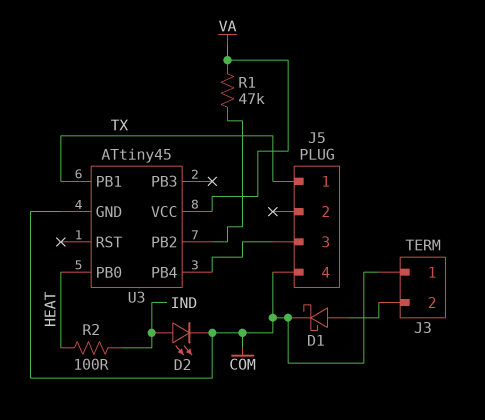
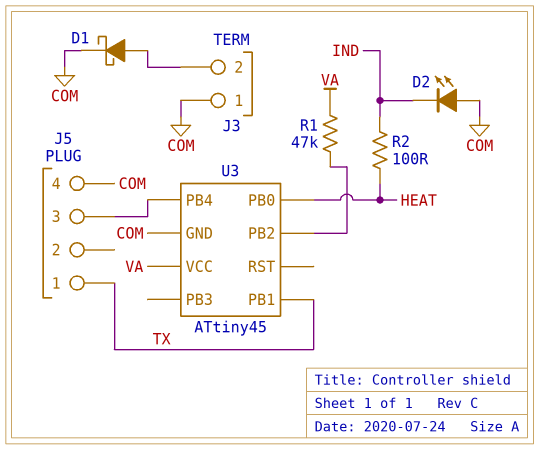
D2: LED (A IND, K COM) -> LED (A COM, K IND)

